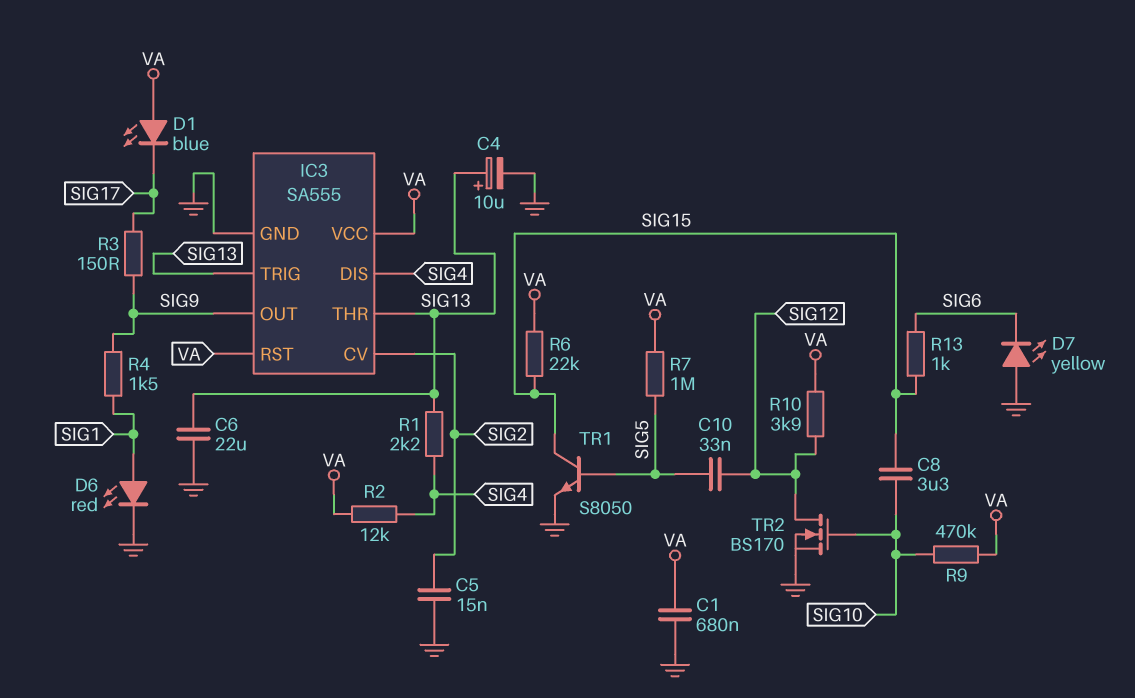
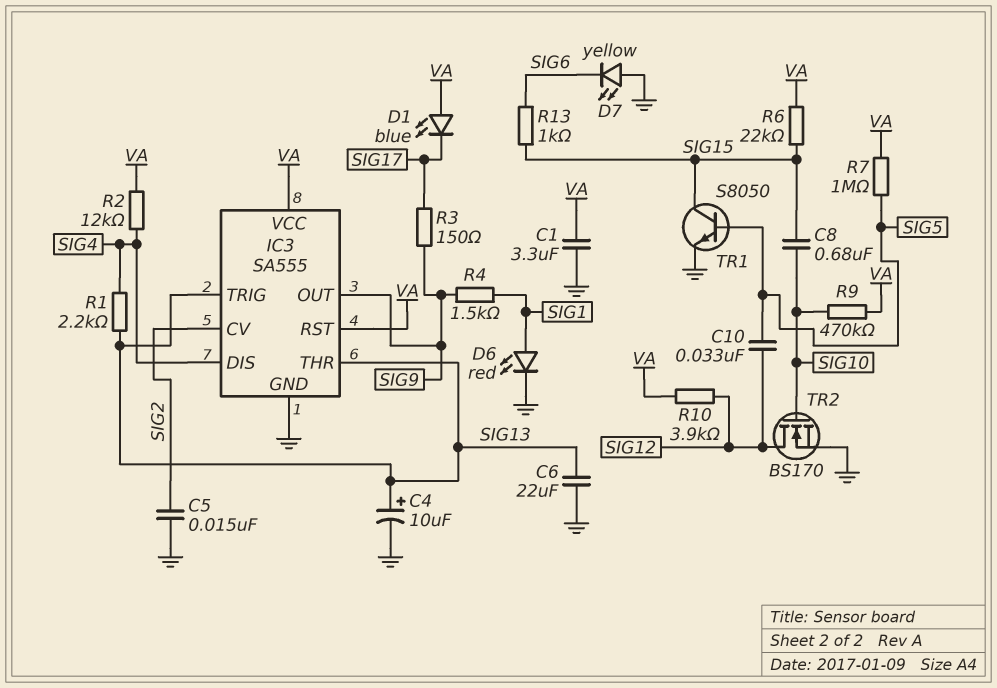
C1: 680nF (GND, VA) -> 3.3uF (GND, VA)
C8: 3.3uF (SIG10, SIG15) -> 680nF (SIG10, SIG15)

